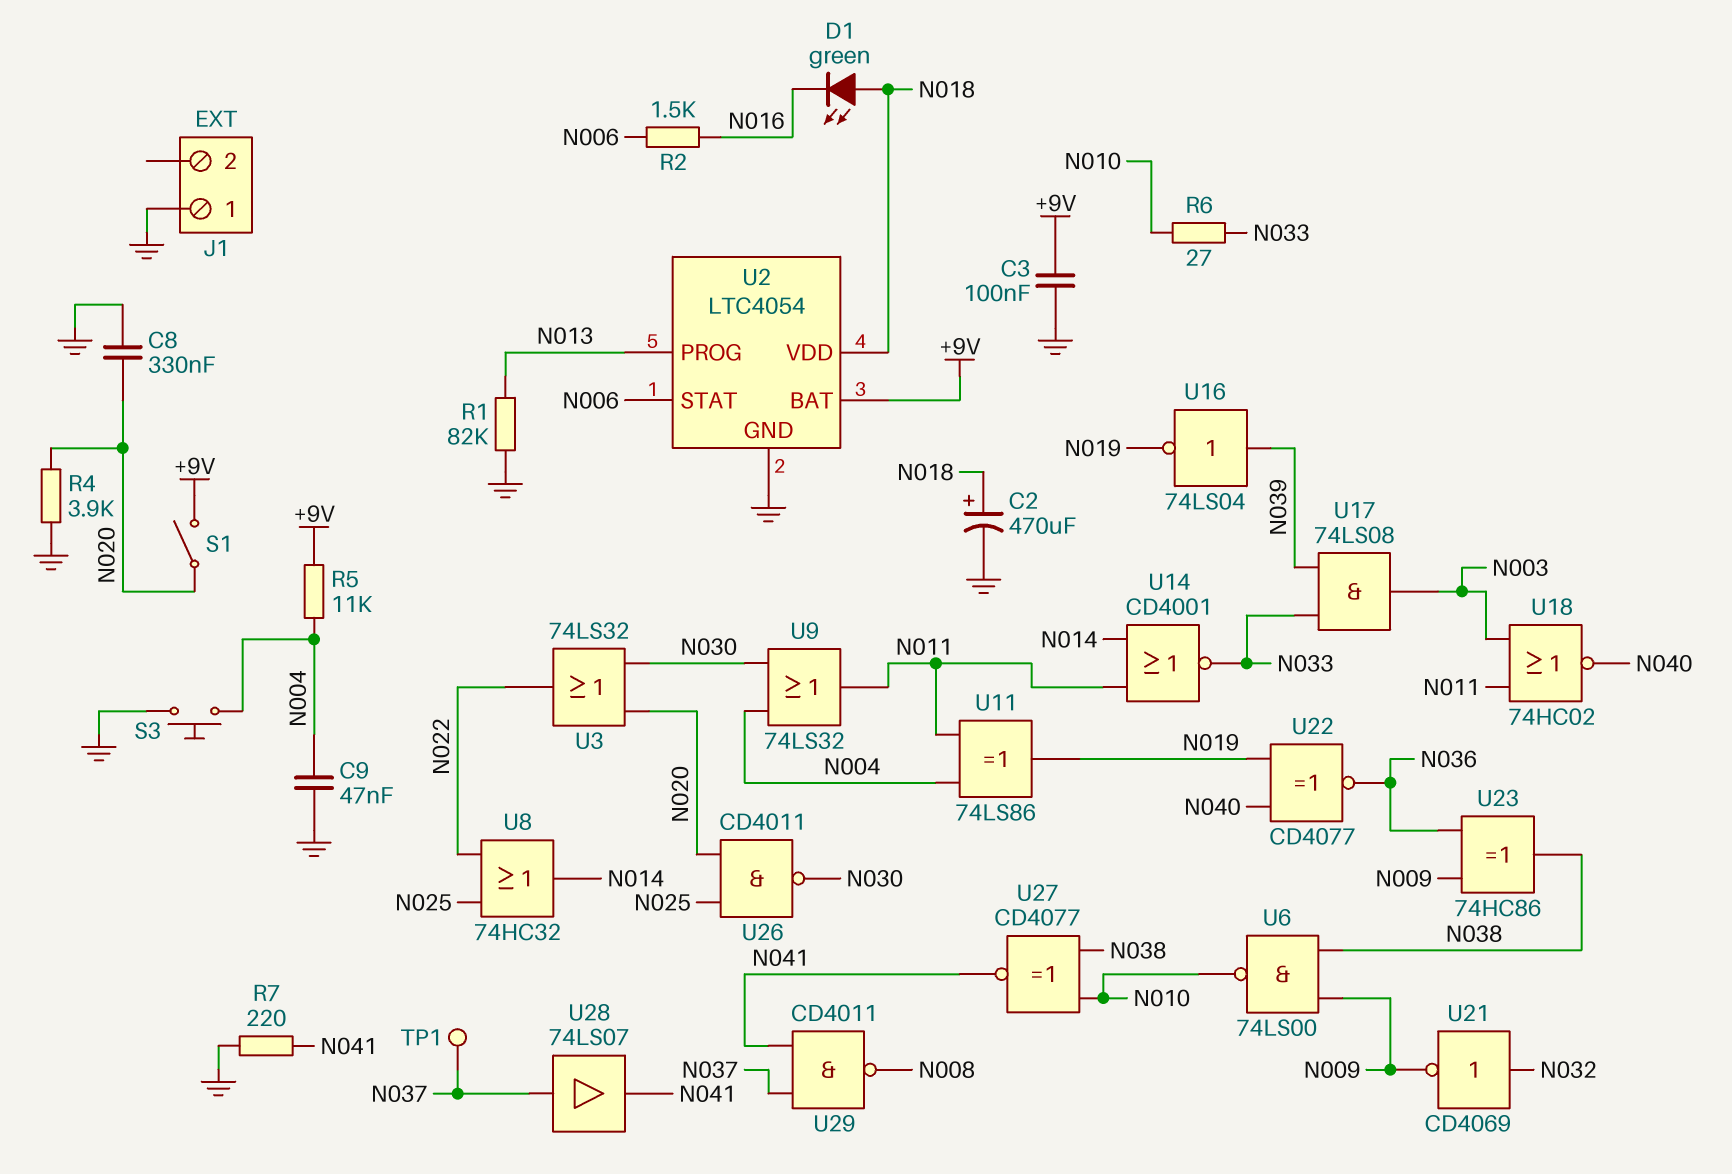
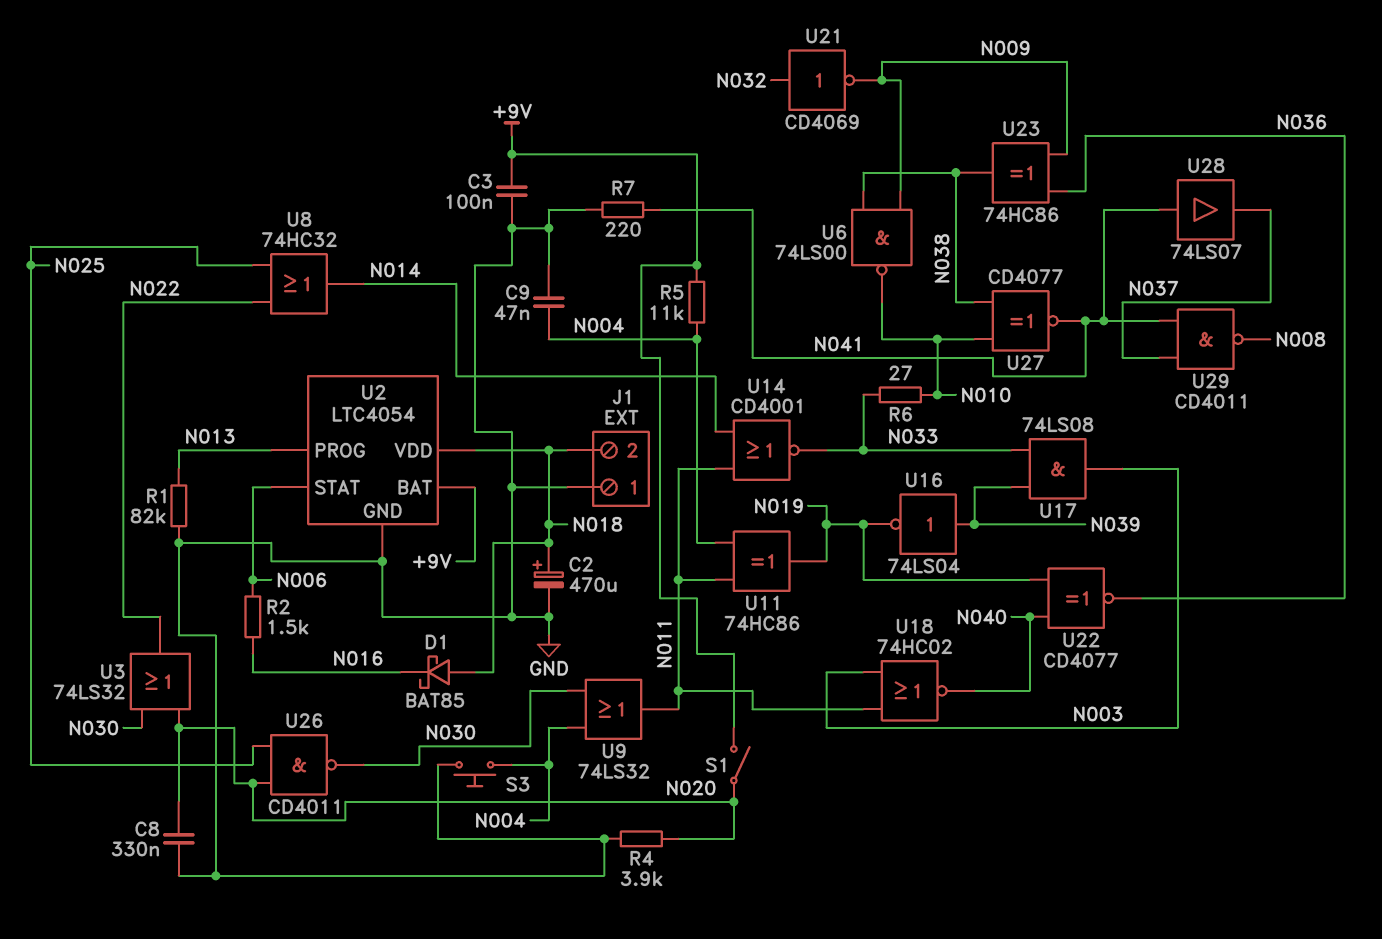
D1: LED green (A N018, K N016) -> schottky BAT85 (A N018, K N016)
J1 pin 2: none -> N018
TP1: test point (N037) -> none
U11: XOR 74LS86 (in N004, in N011, out N019) -> XOR 74HC86 (in N004, in N011, out N019)
U28: buffer 74LS07 (in N037, out N041) -> buffer 74LS07 (in N041, out N037)

